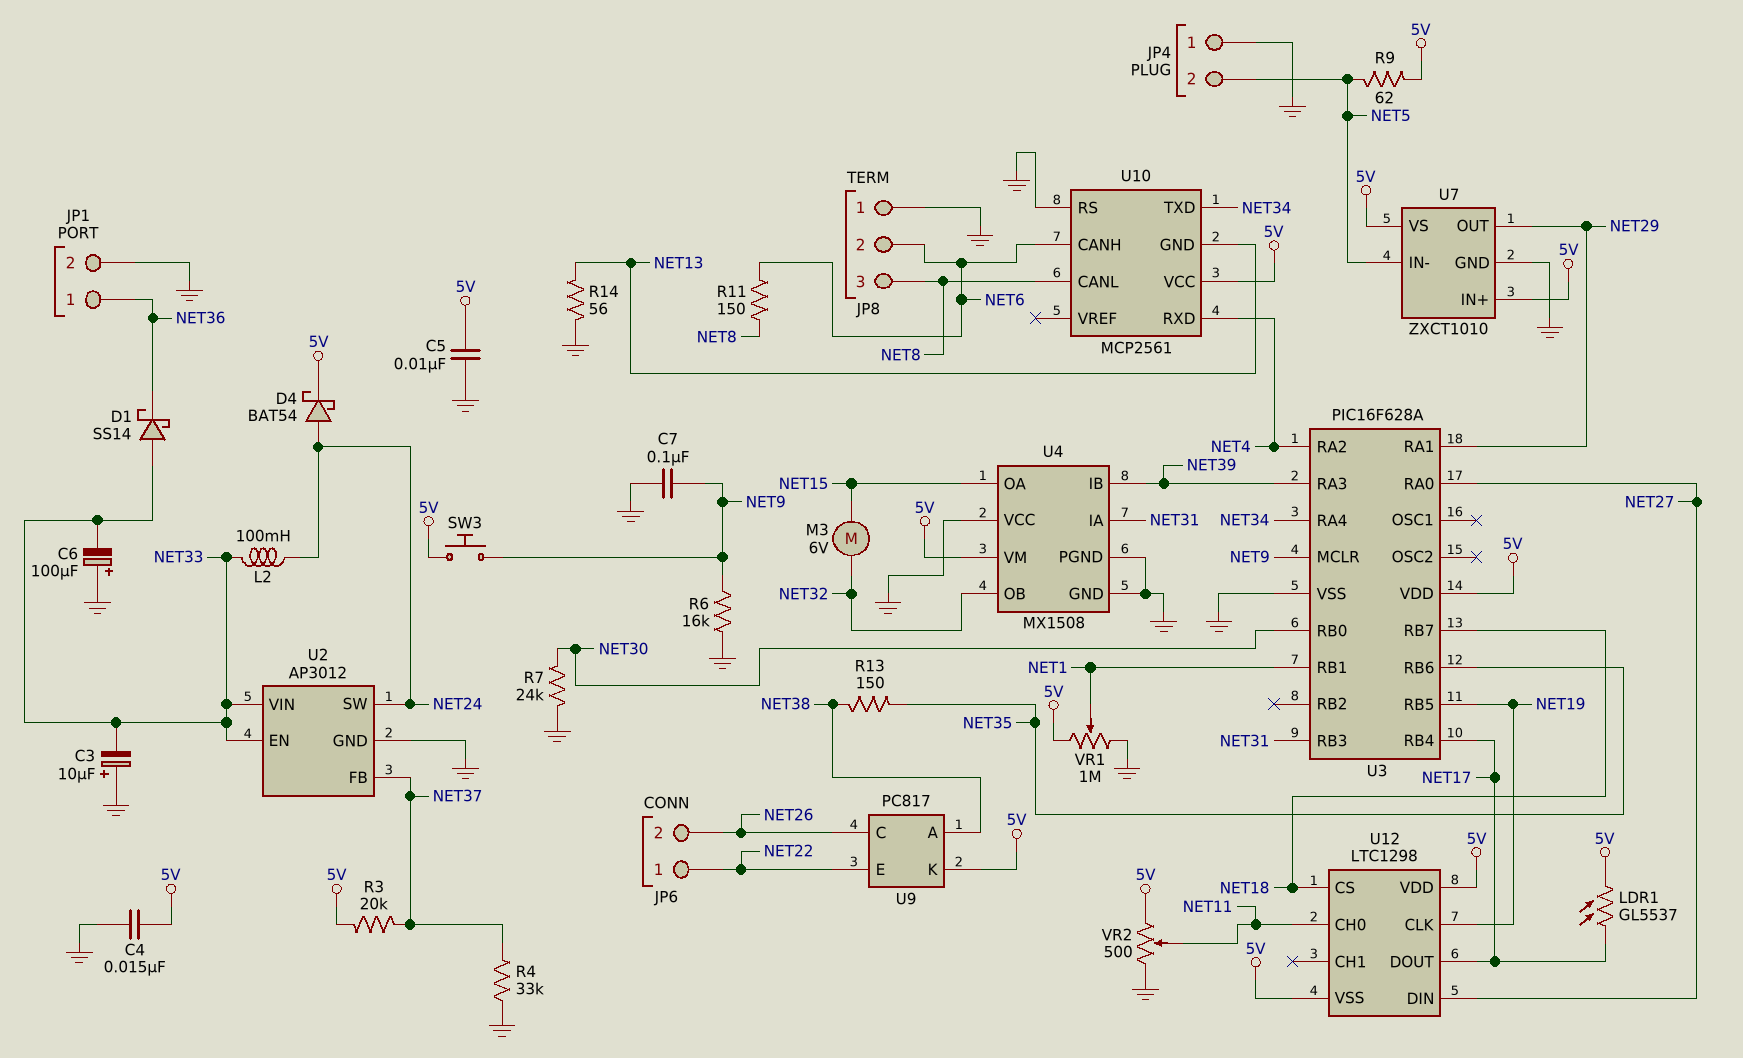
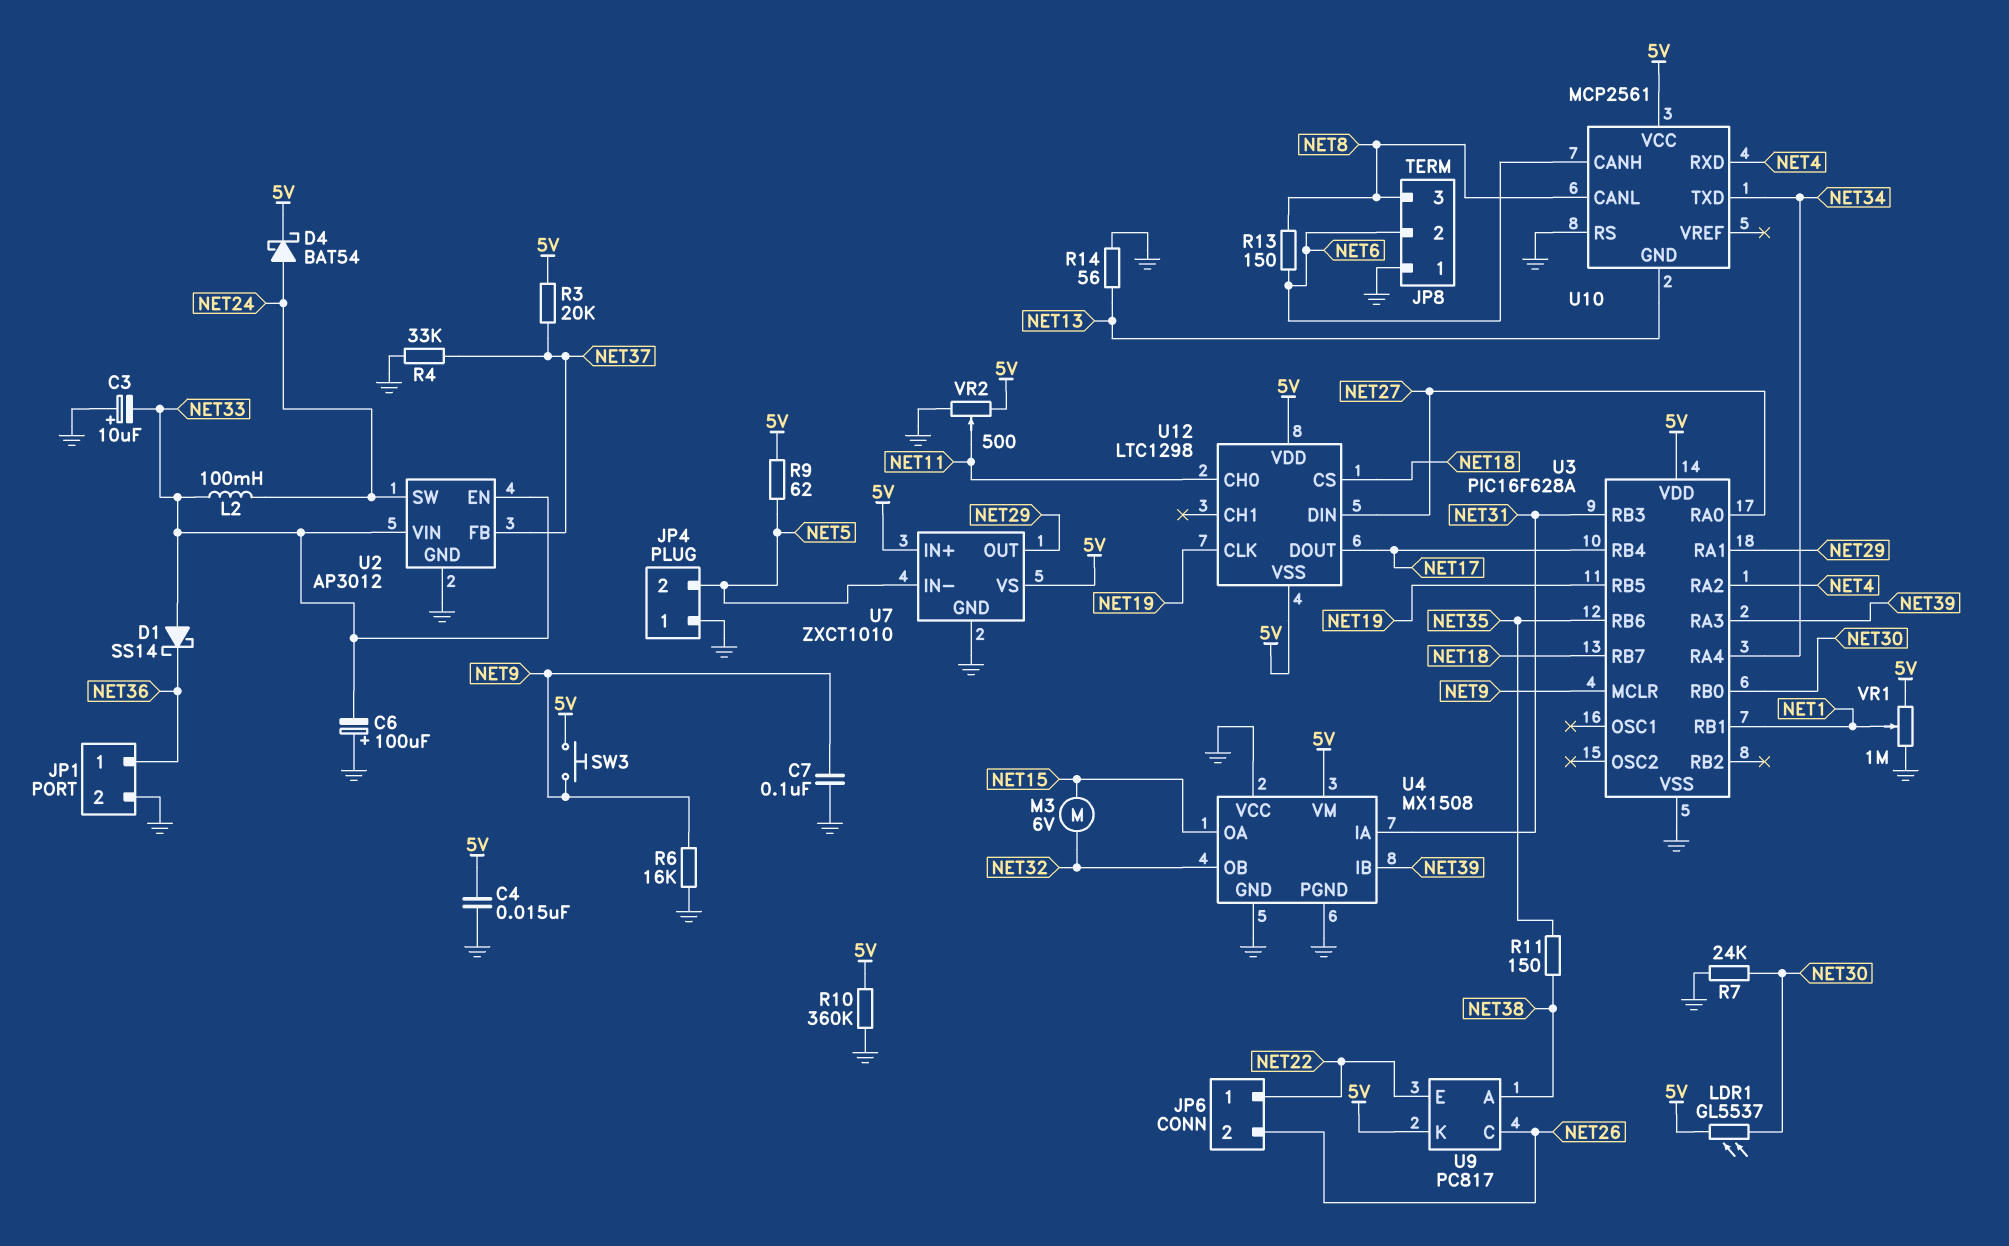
C5: 10nF (5V, GND) -> none
LDR1: GL5537 (5V, NET17) -> GL5537 (5V, NET30)
R10: none -> 360k (5V, GND)
R11: 150 (NET6, NET8) -> 150 (NET35, NET38)
R13: 150 (NET35, NET38) -> 150 (NET6, NET8)

